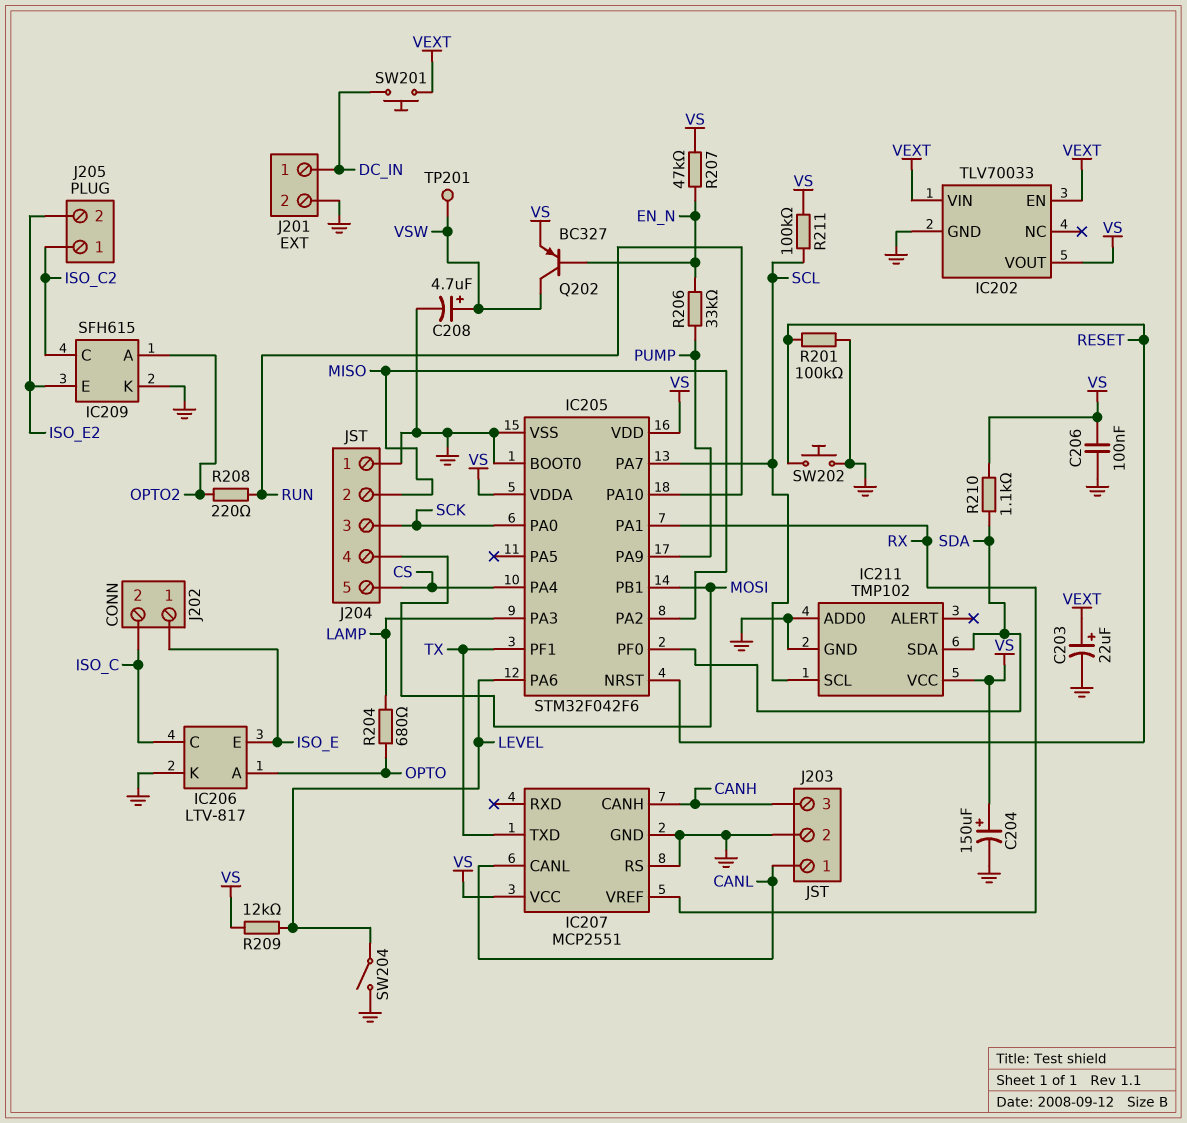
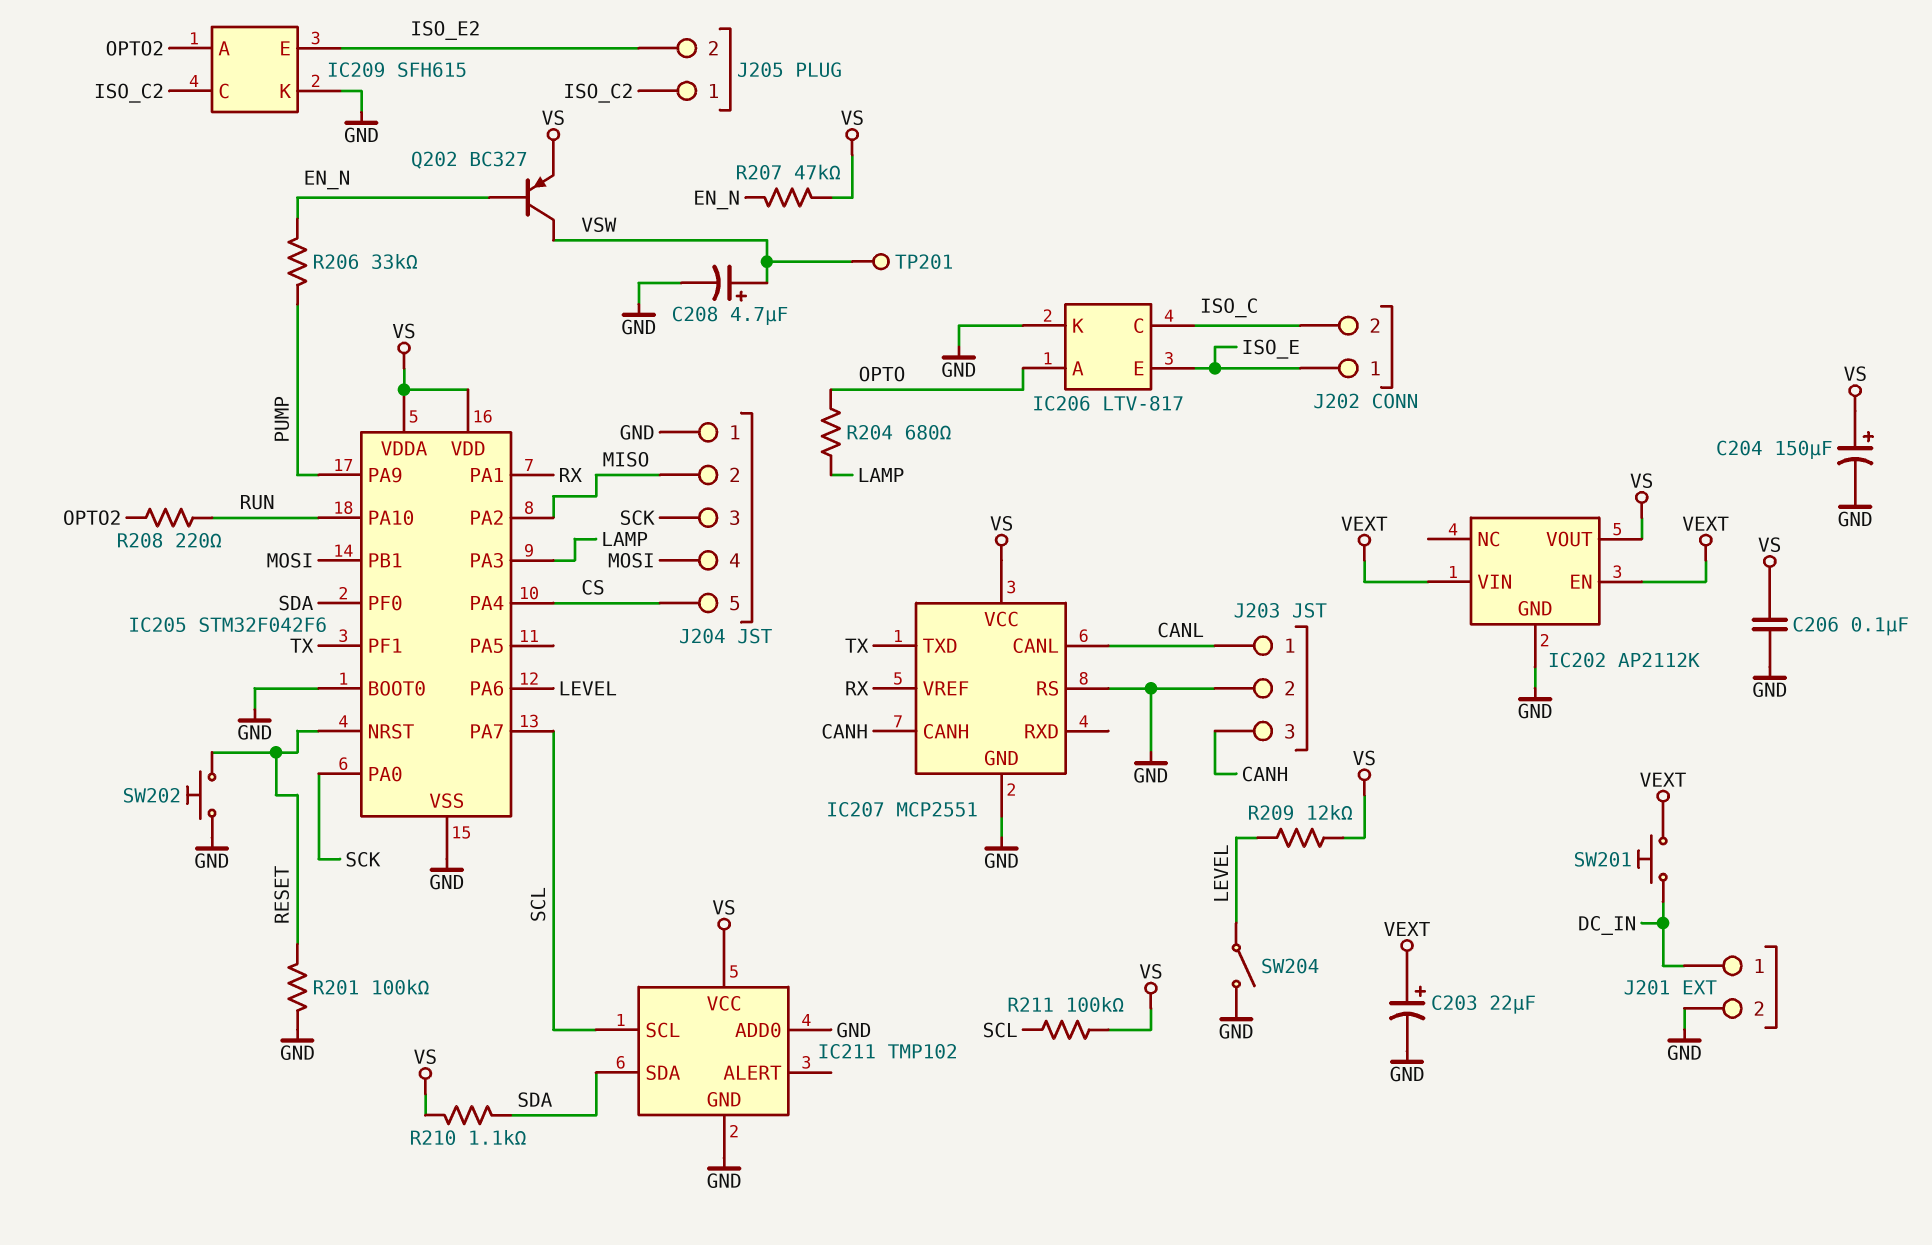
IC202: TLV70033 -> AP2112K

